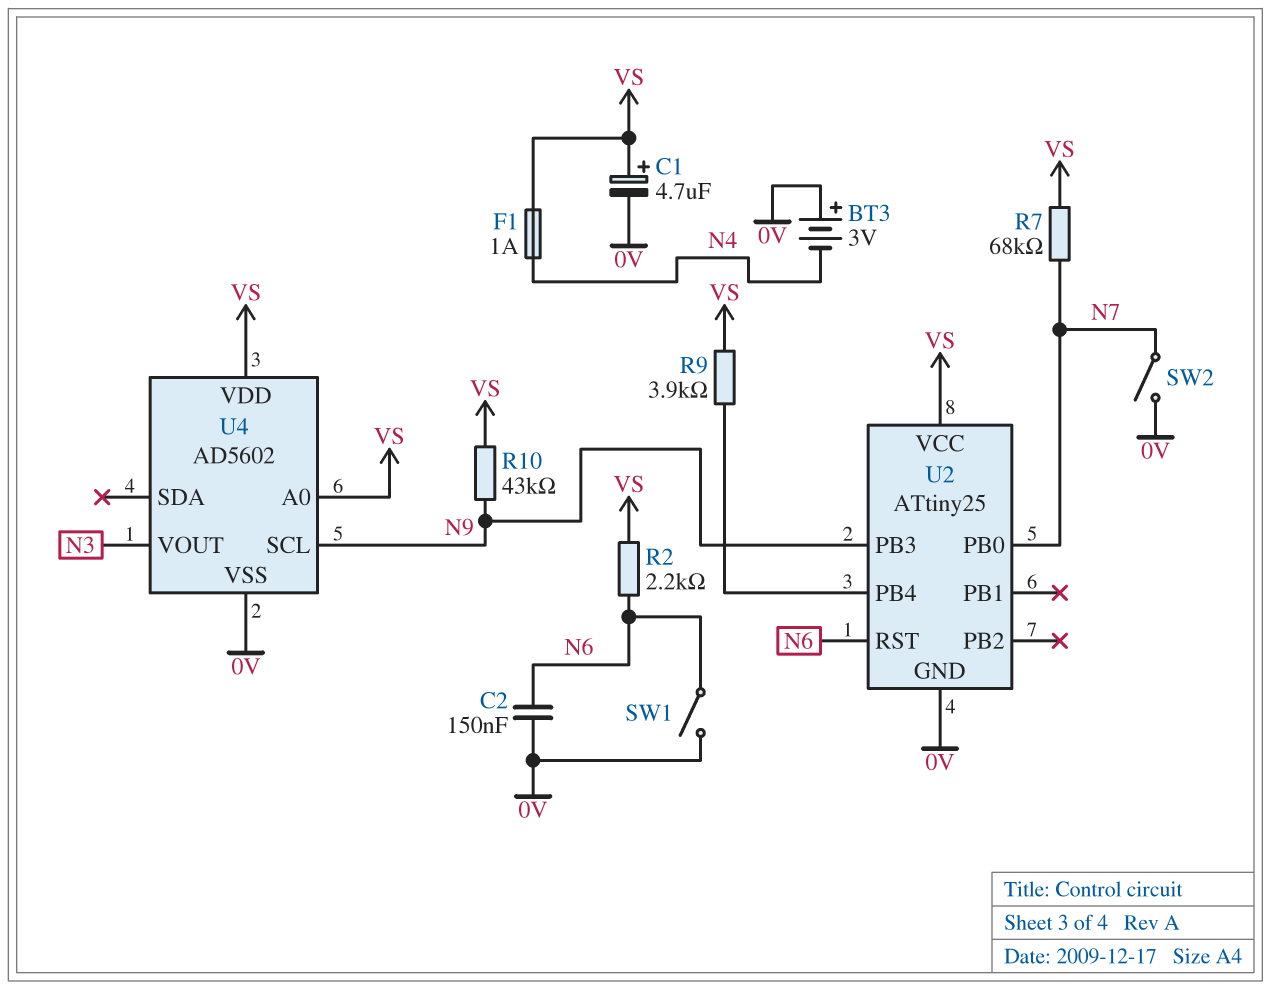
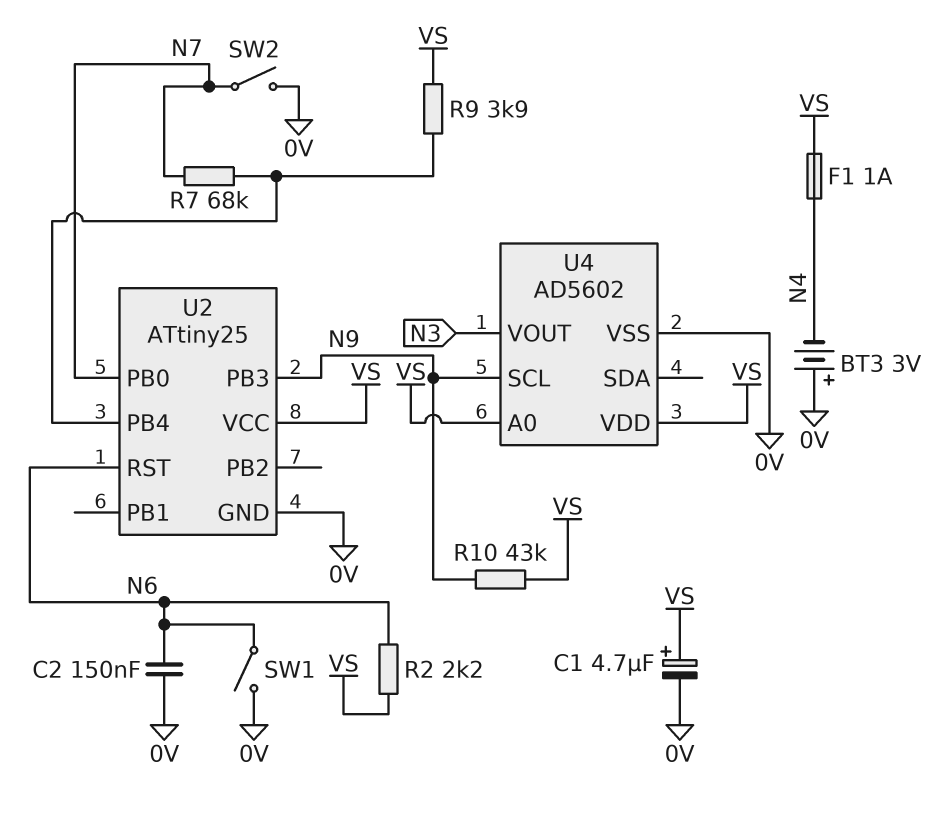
R7: 68k (N7, VS) -> 68k (N7, U2/PB4)

